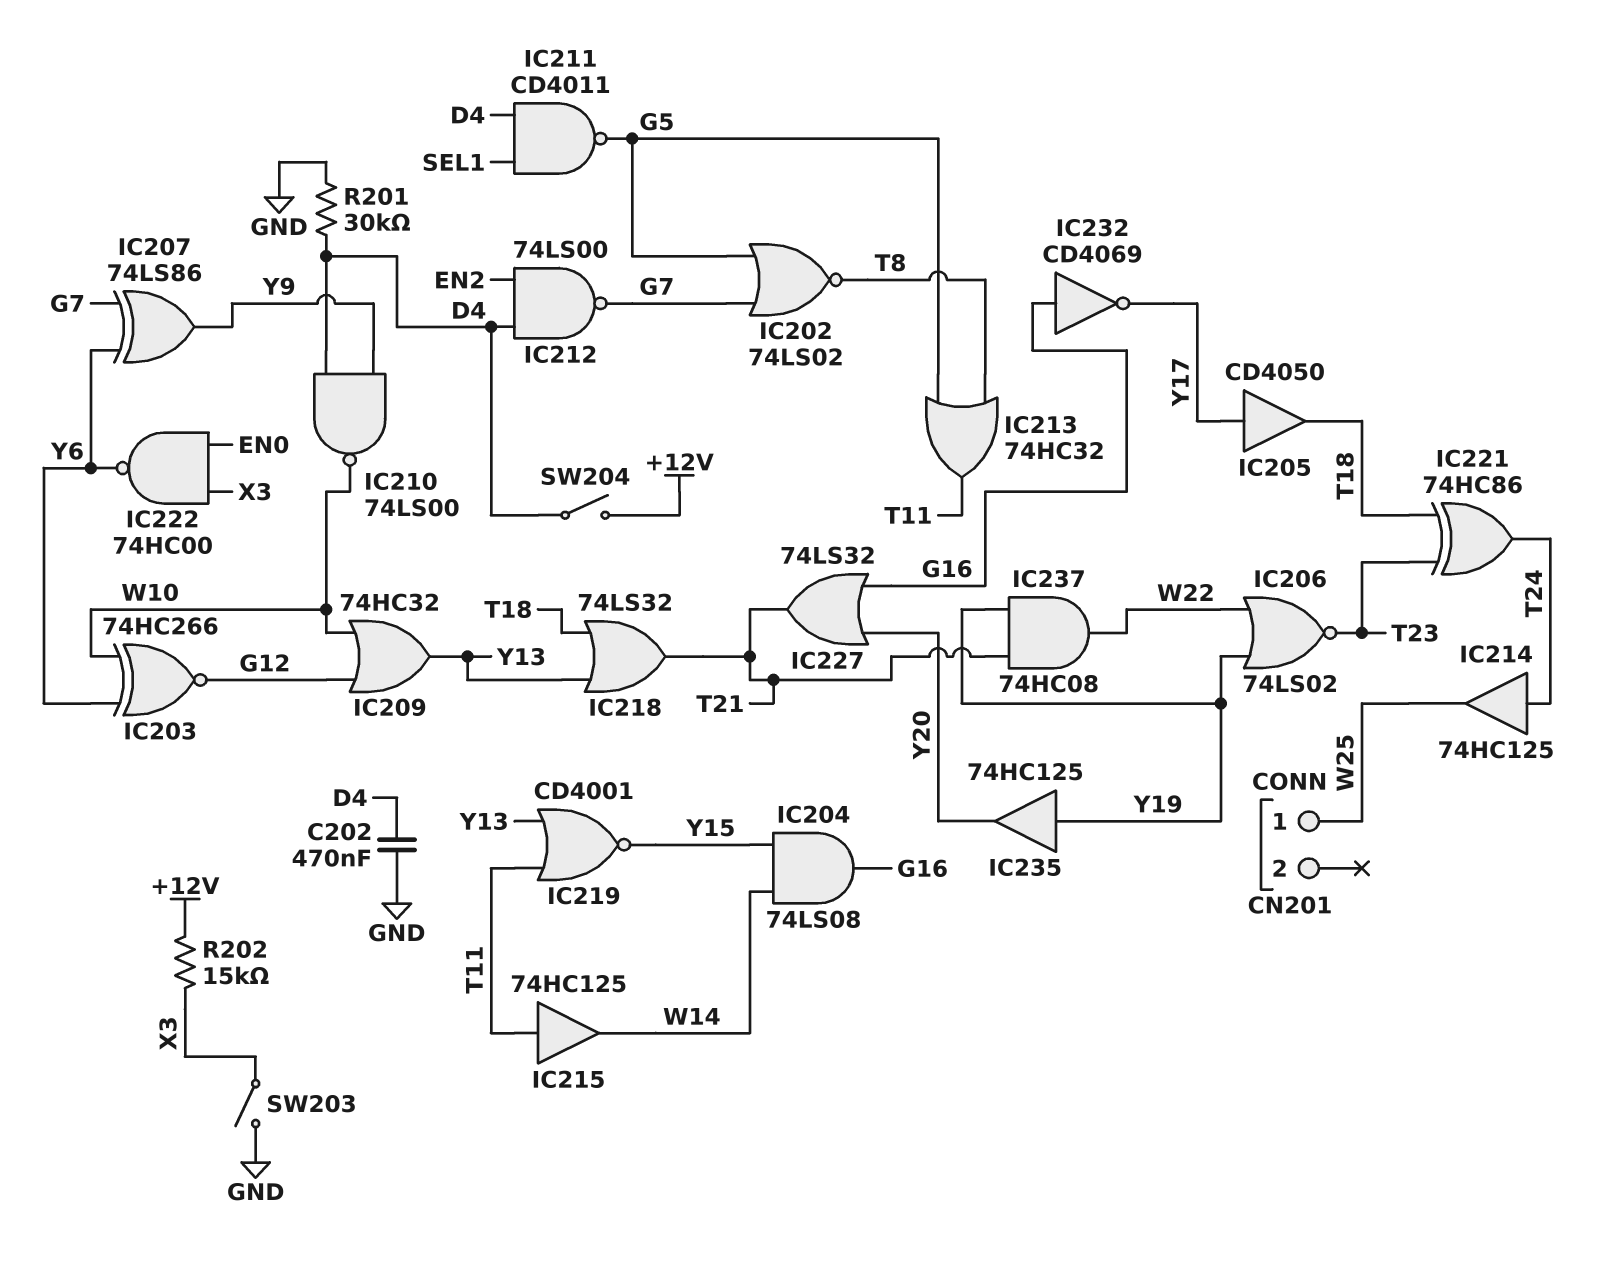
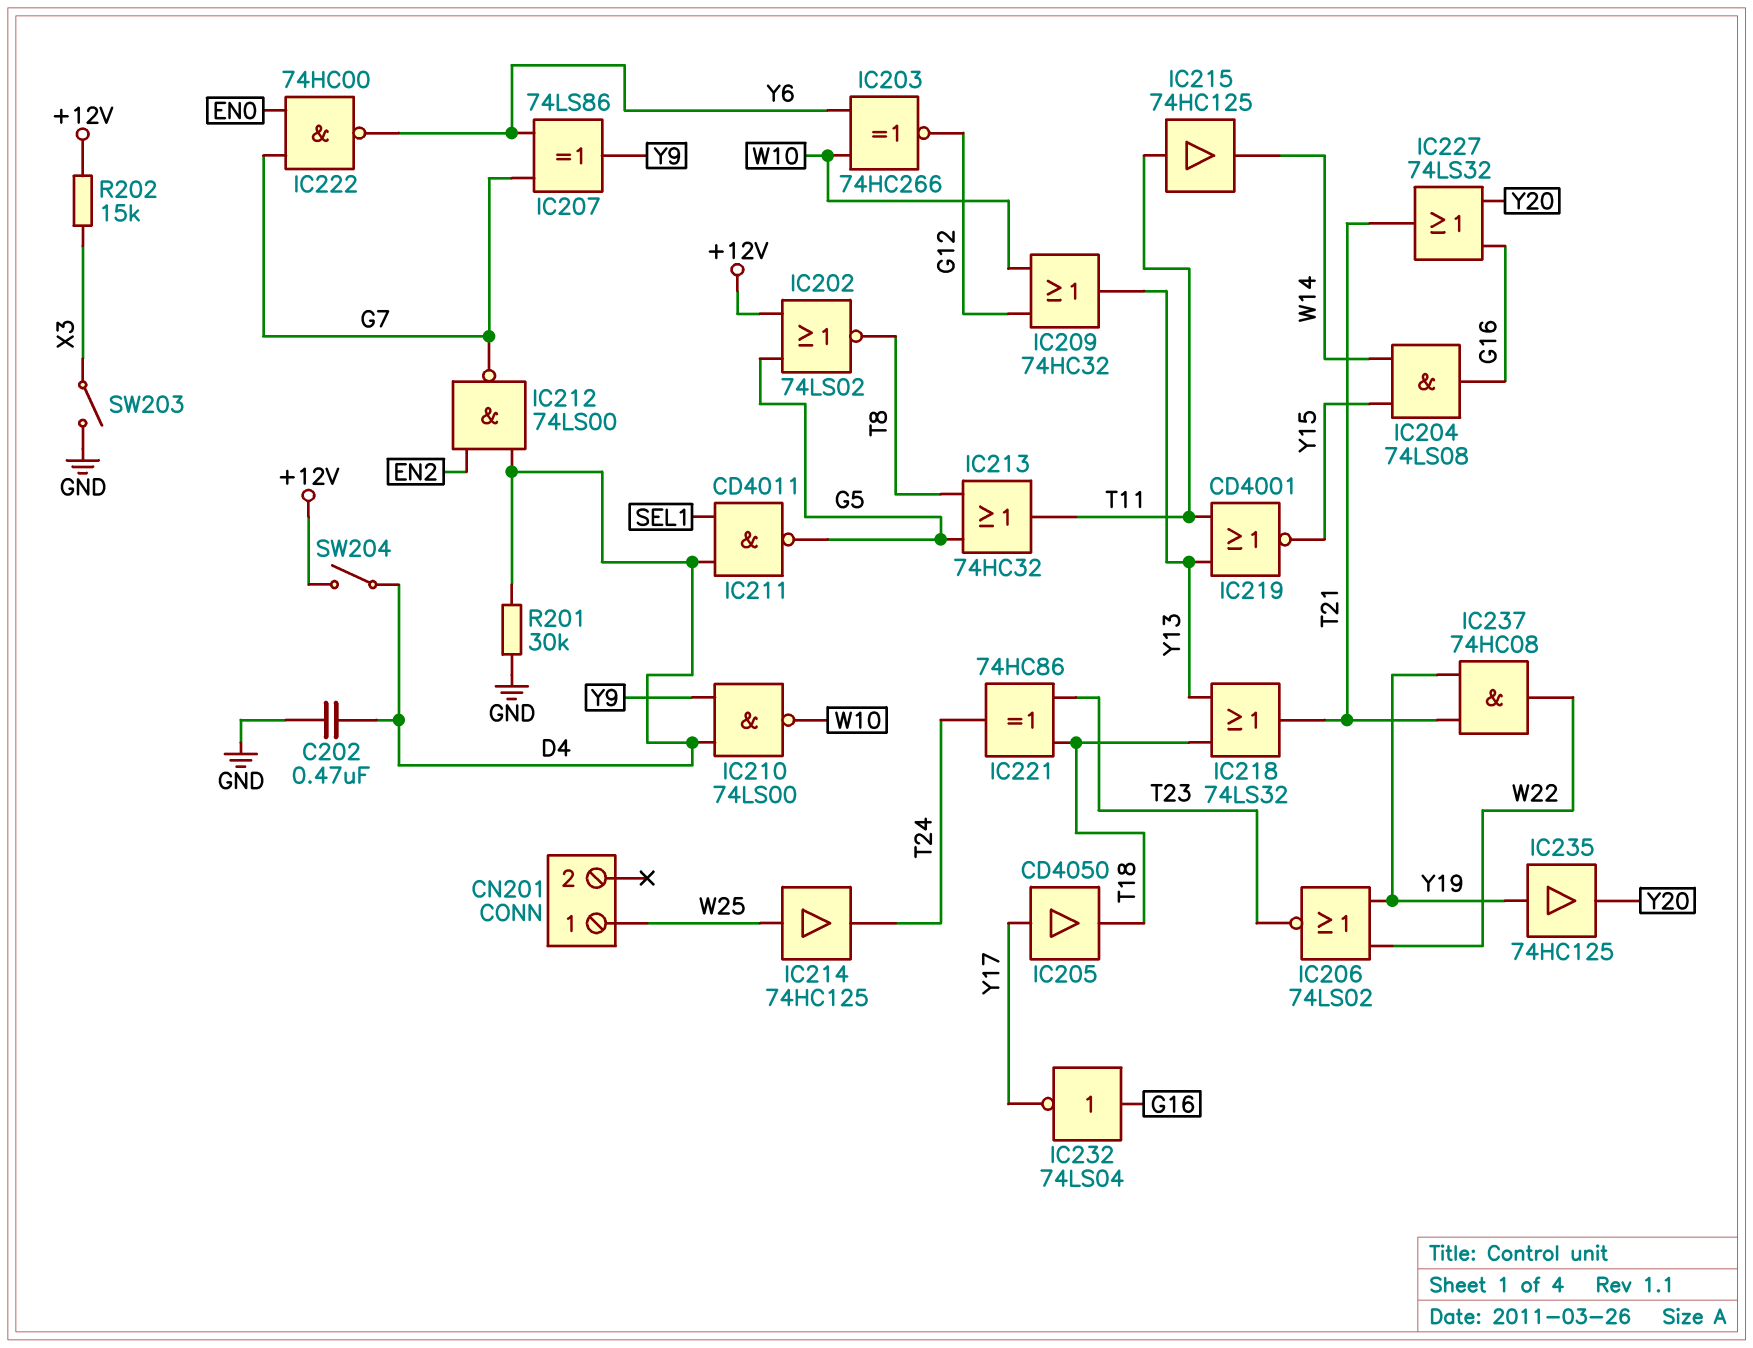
IC202: NOR 74LS02 (in G5, in G7, out T8) -> NOR 74LS02 (in +12V, in G5, out T8)
IC214: buffer 74HC125 (in T24, out W25) -> buffer 74HC125 (in W25, out T24)
IC222: NAND 74HC00 (in EN0, in X3, out Y6) -> NAND 74HC00 (in EN0, in G7, out Y6)
IC232: NOT CD4069 (in G16, out Y17) -> NOT 74LS04 (in G16, out Y17)

